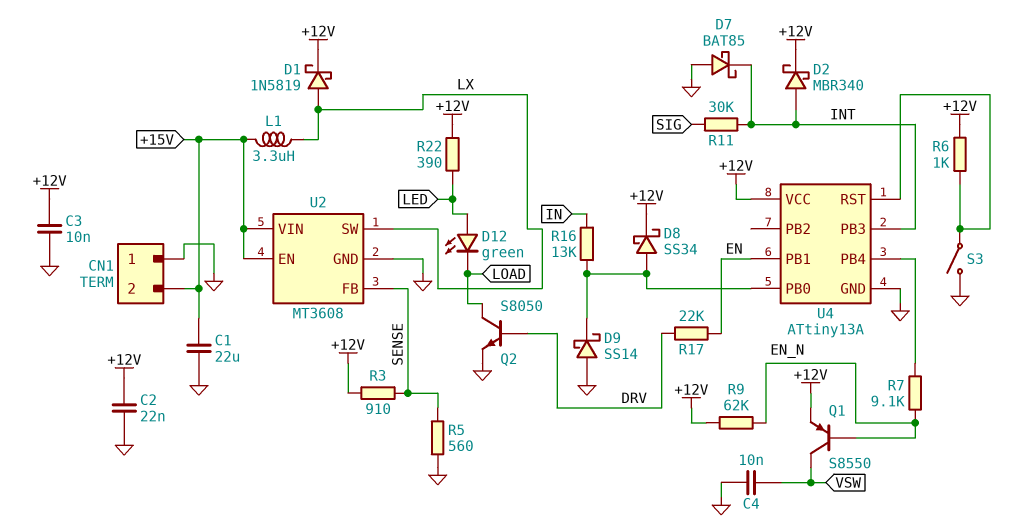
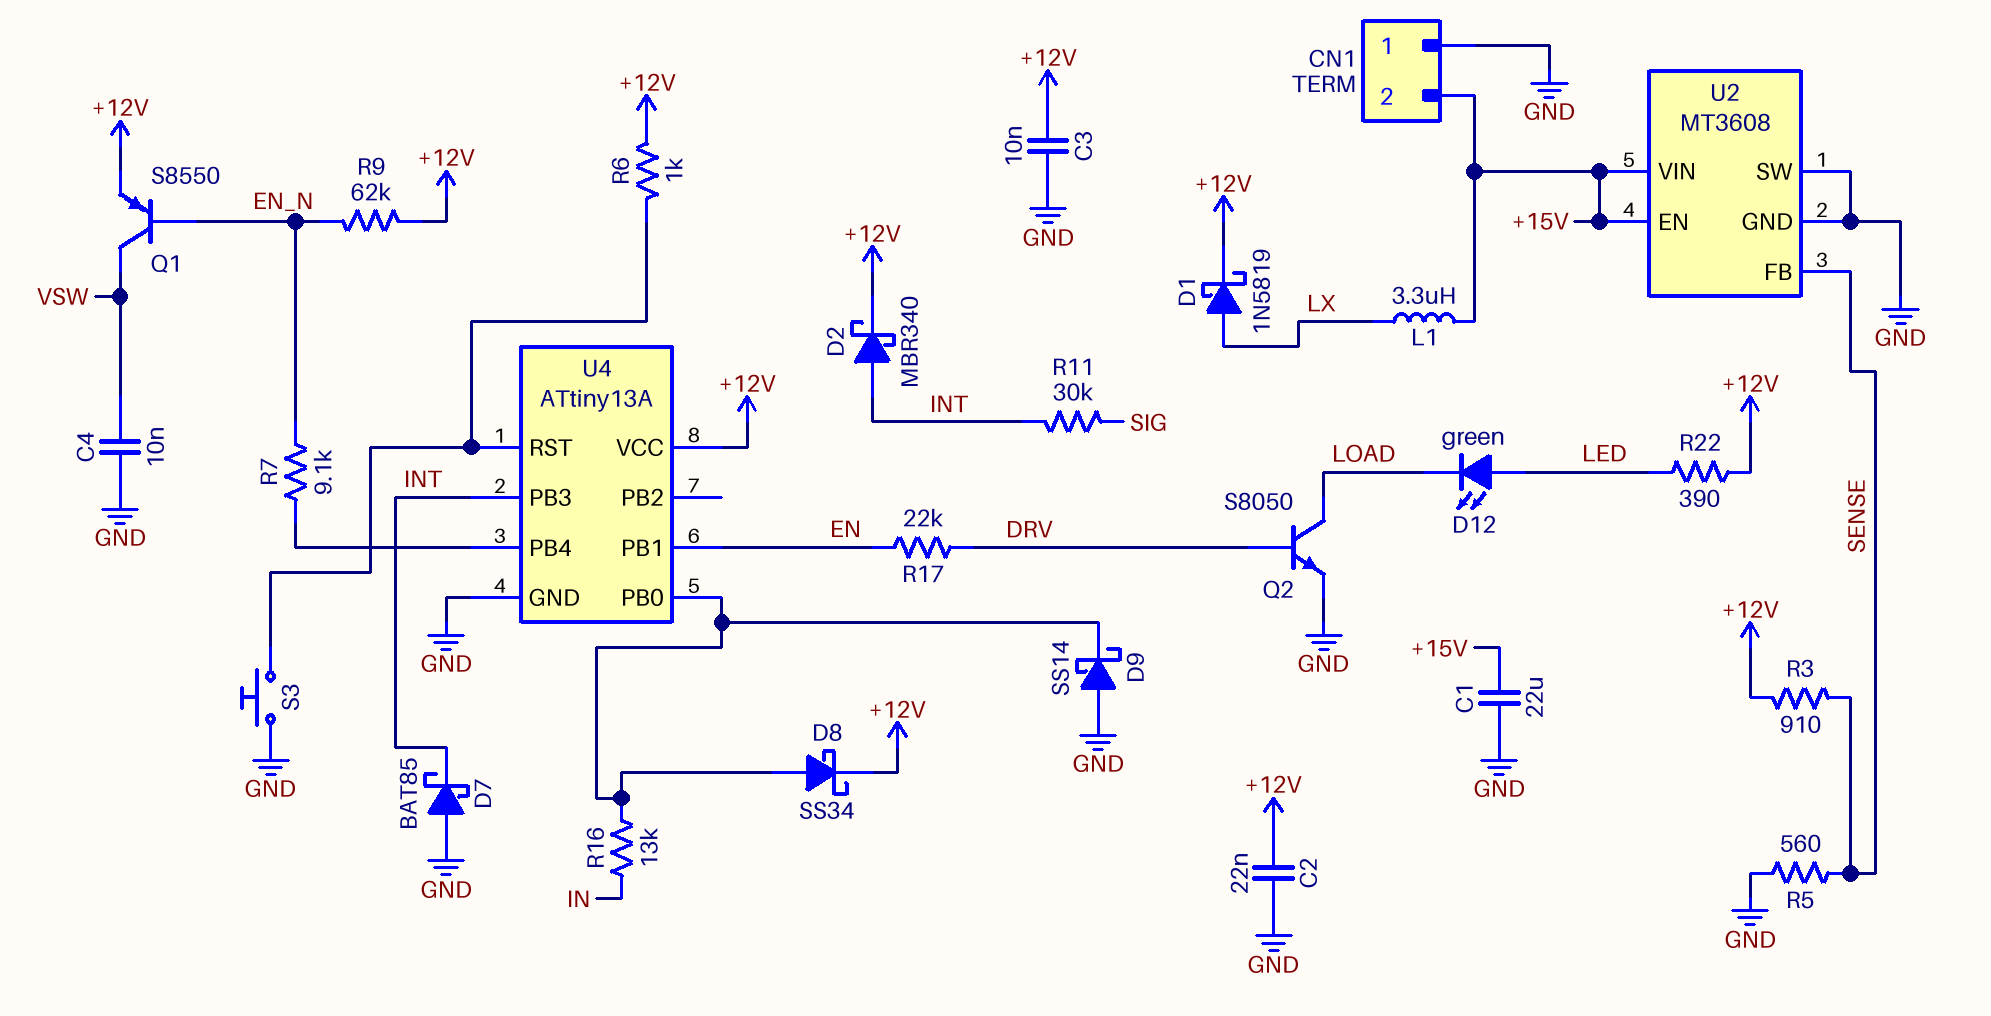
S3: switch (GND, U4/RST) -> button (GND, U4/RST)
U2 pin SW: LX -> GND

